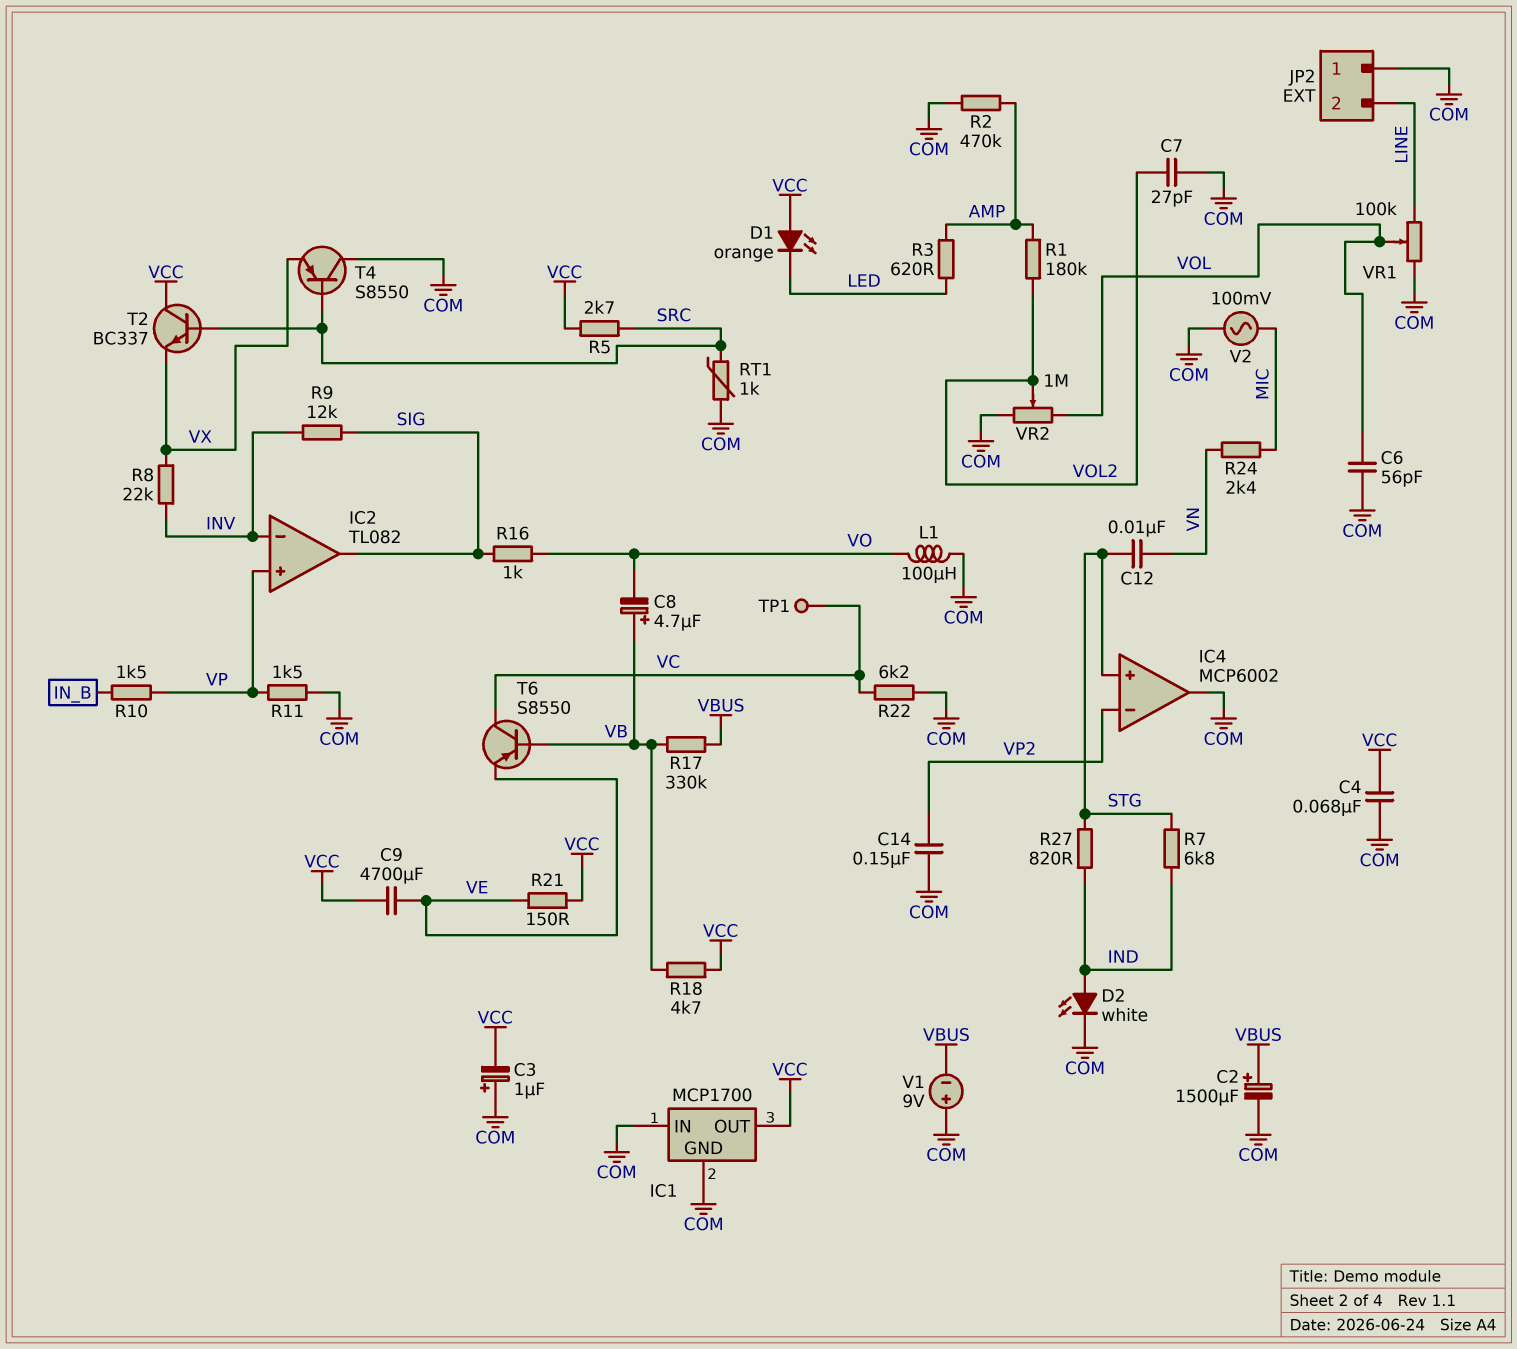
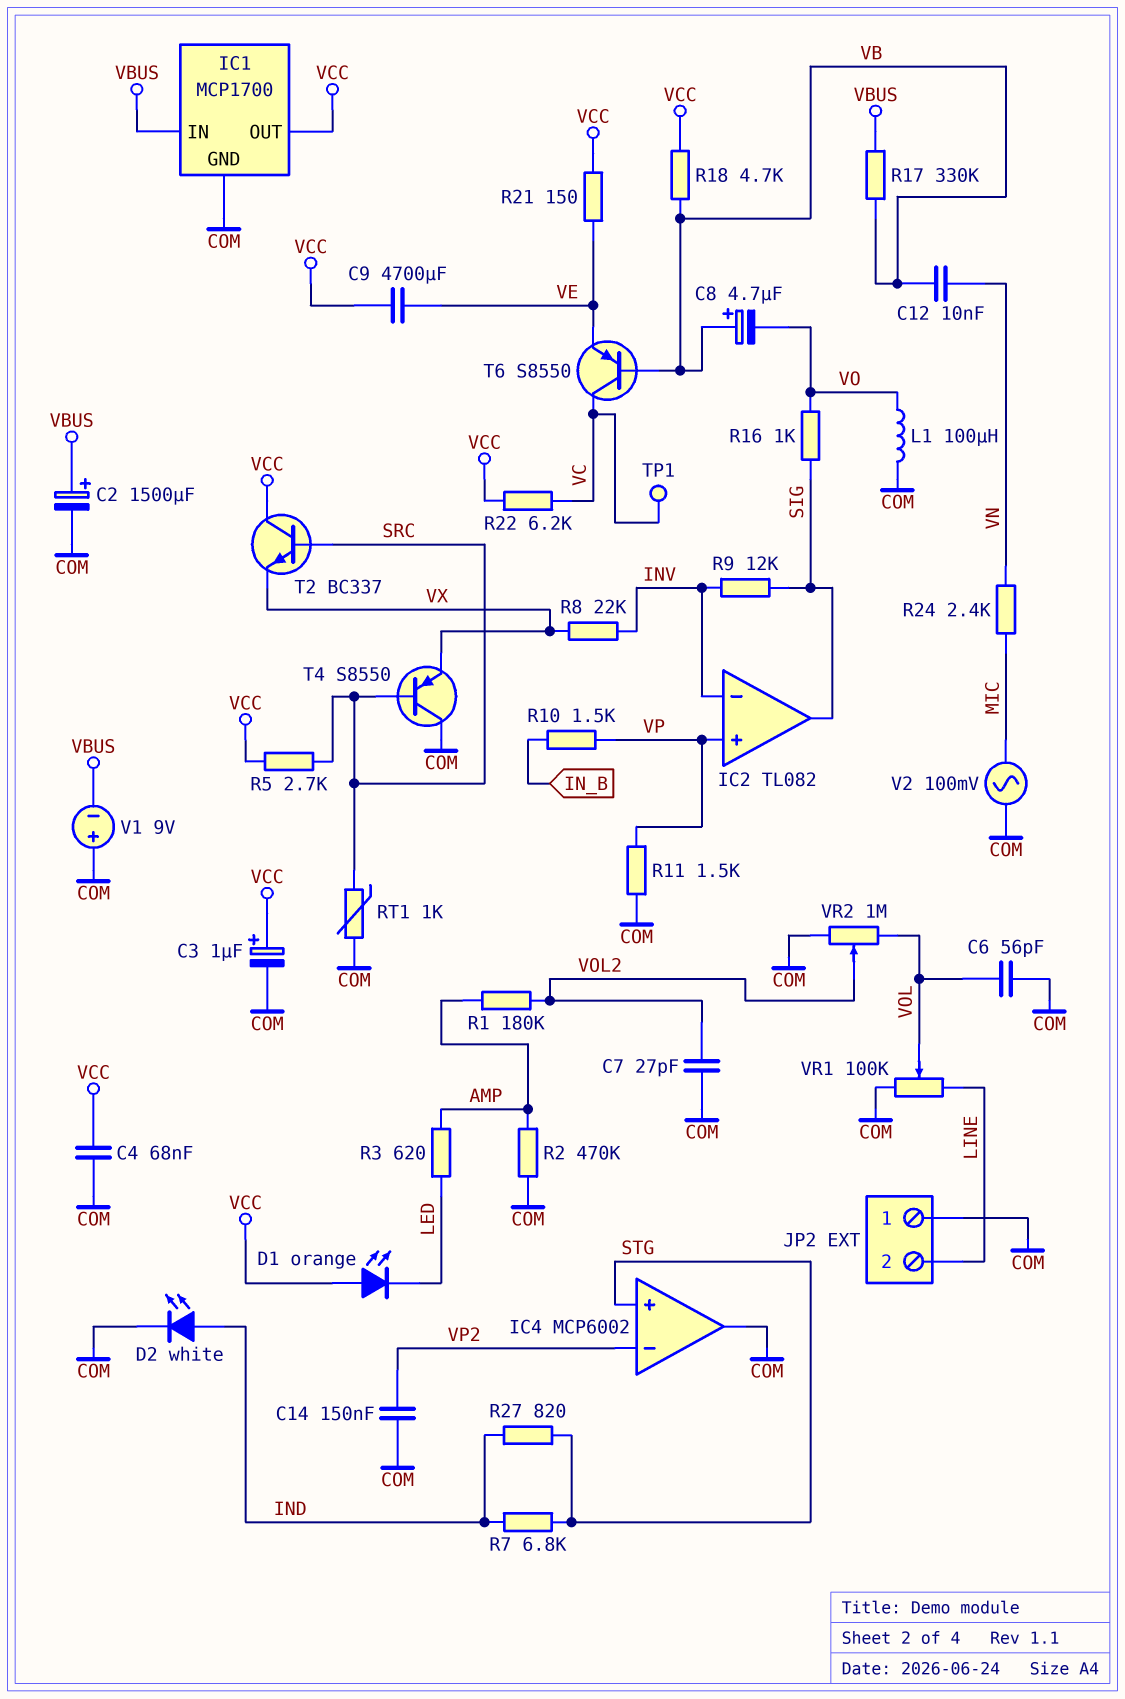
C3: 1uF (plus COM, minus VCC) -> 1uF (plus VCC, minus COM)
C12: 10nF (STG, VN) -> 10nF (VB, VN)
IC1 pin IN: COM -> VBUS
R22: 6.2k (COM, VC) -> 6.2k (VC, VCC)

